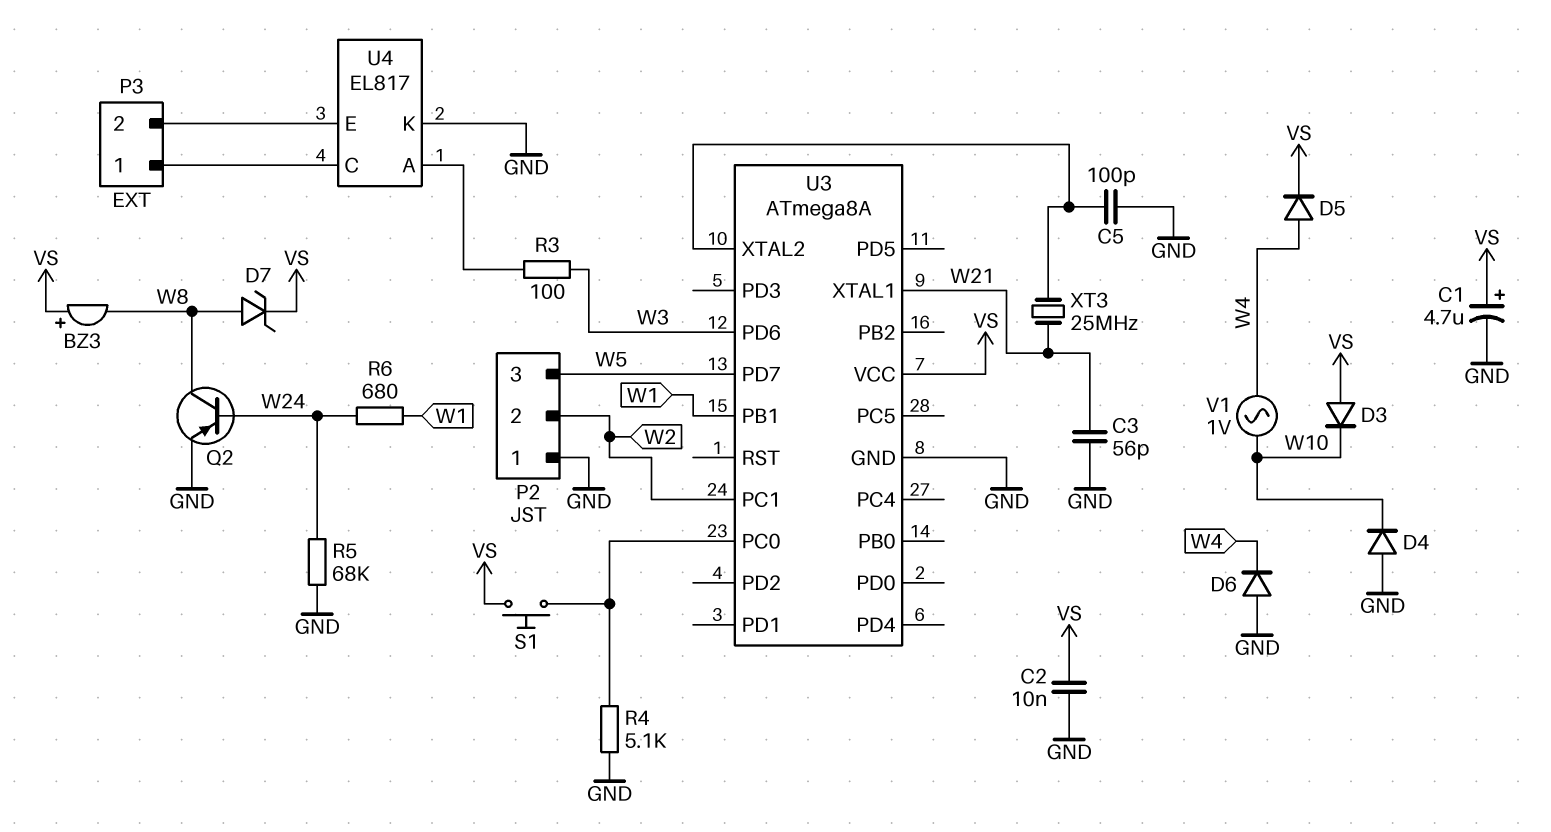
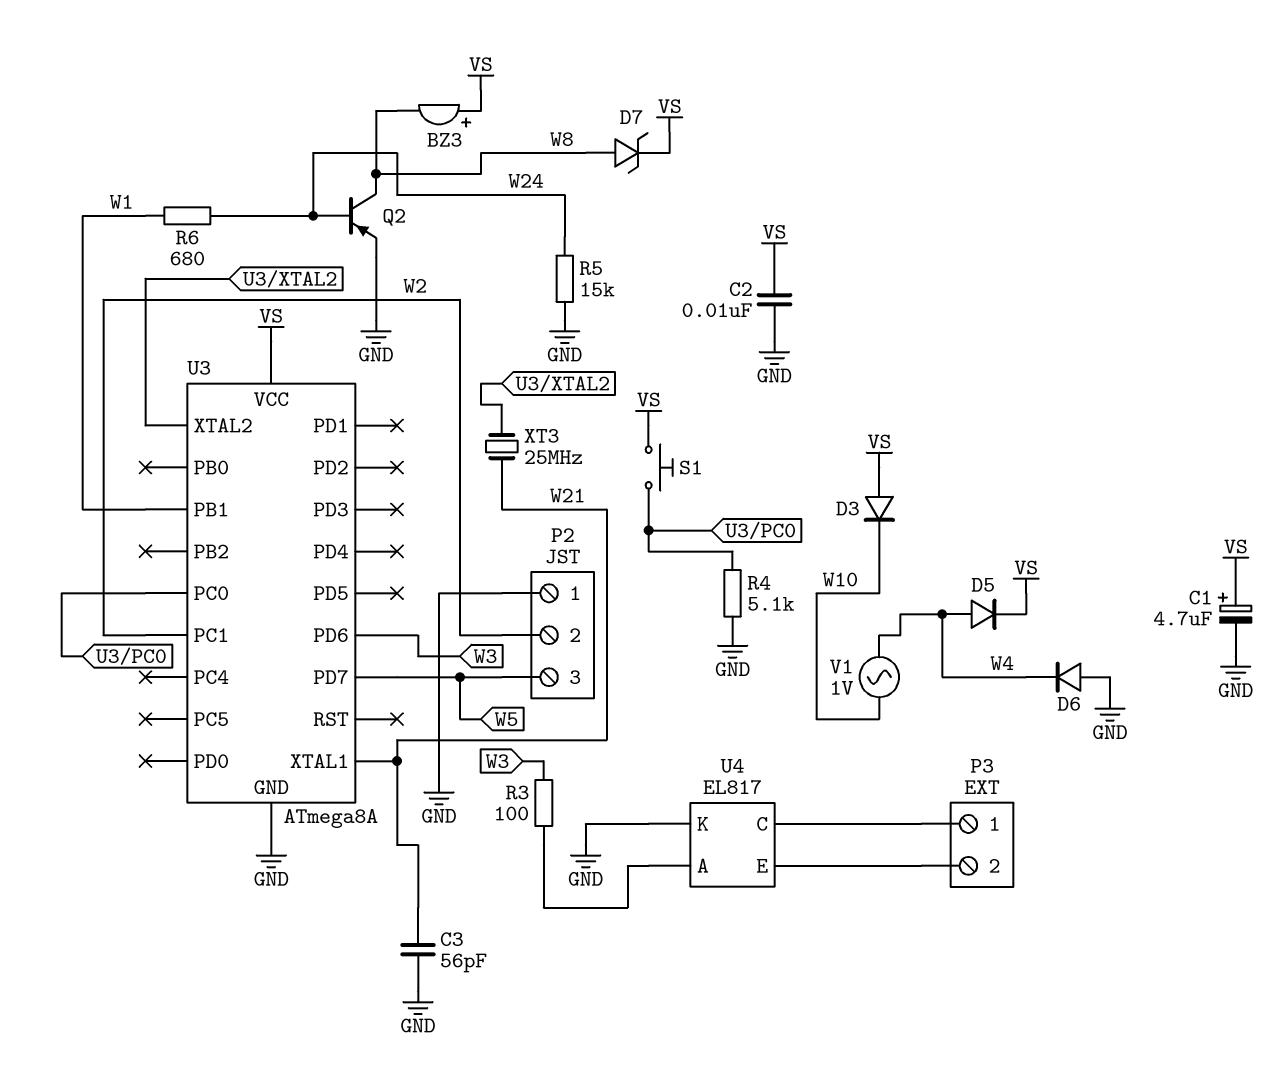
C5: 100pF (GND, U3/XTAL2) -> none
D4: diode (A GND, K W10) -> none
R5: 68k (GND, W24) -> 15k (GND, W24)

